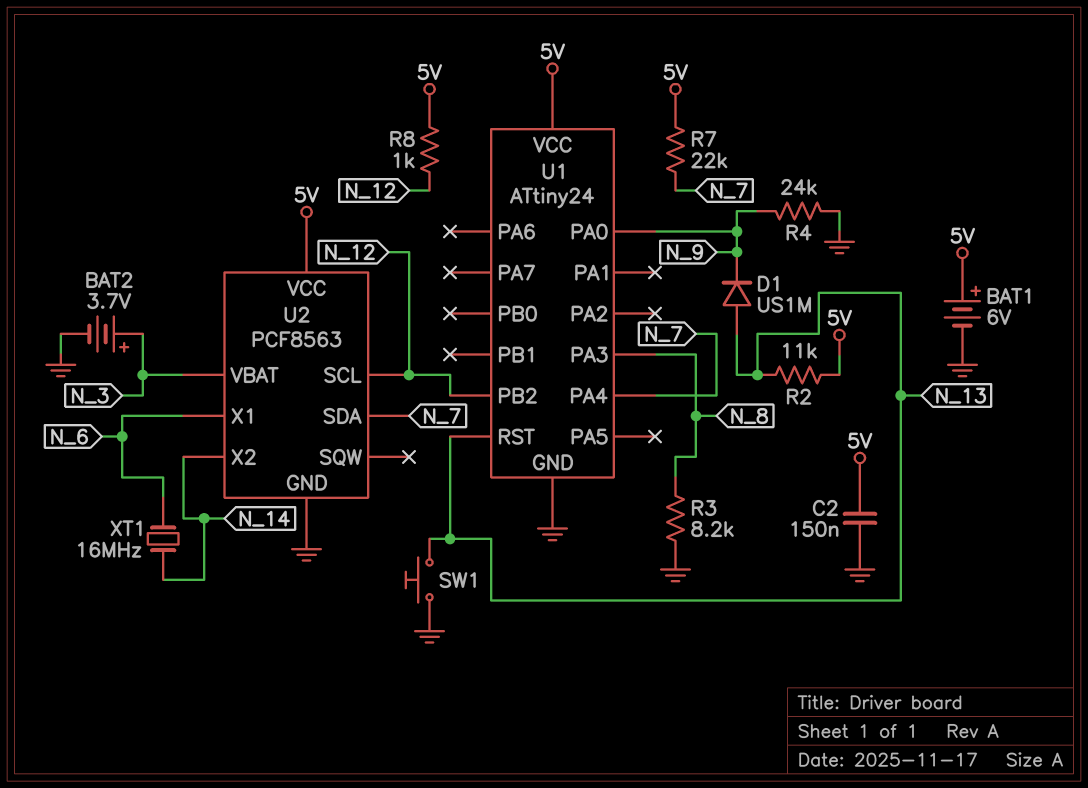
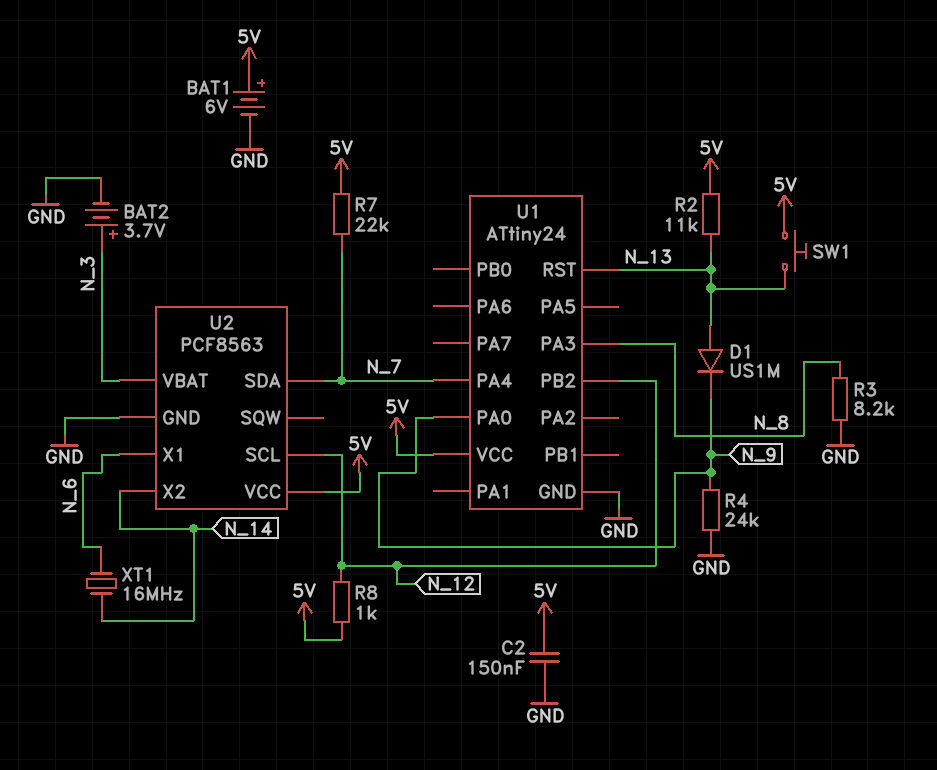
SW1: button (GND, N_13) -> button (5V, N_13)

